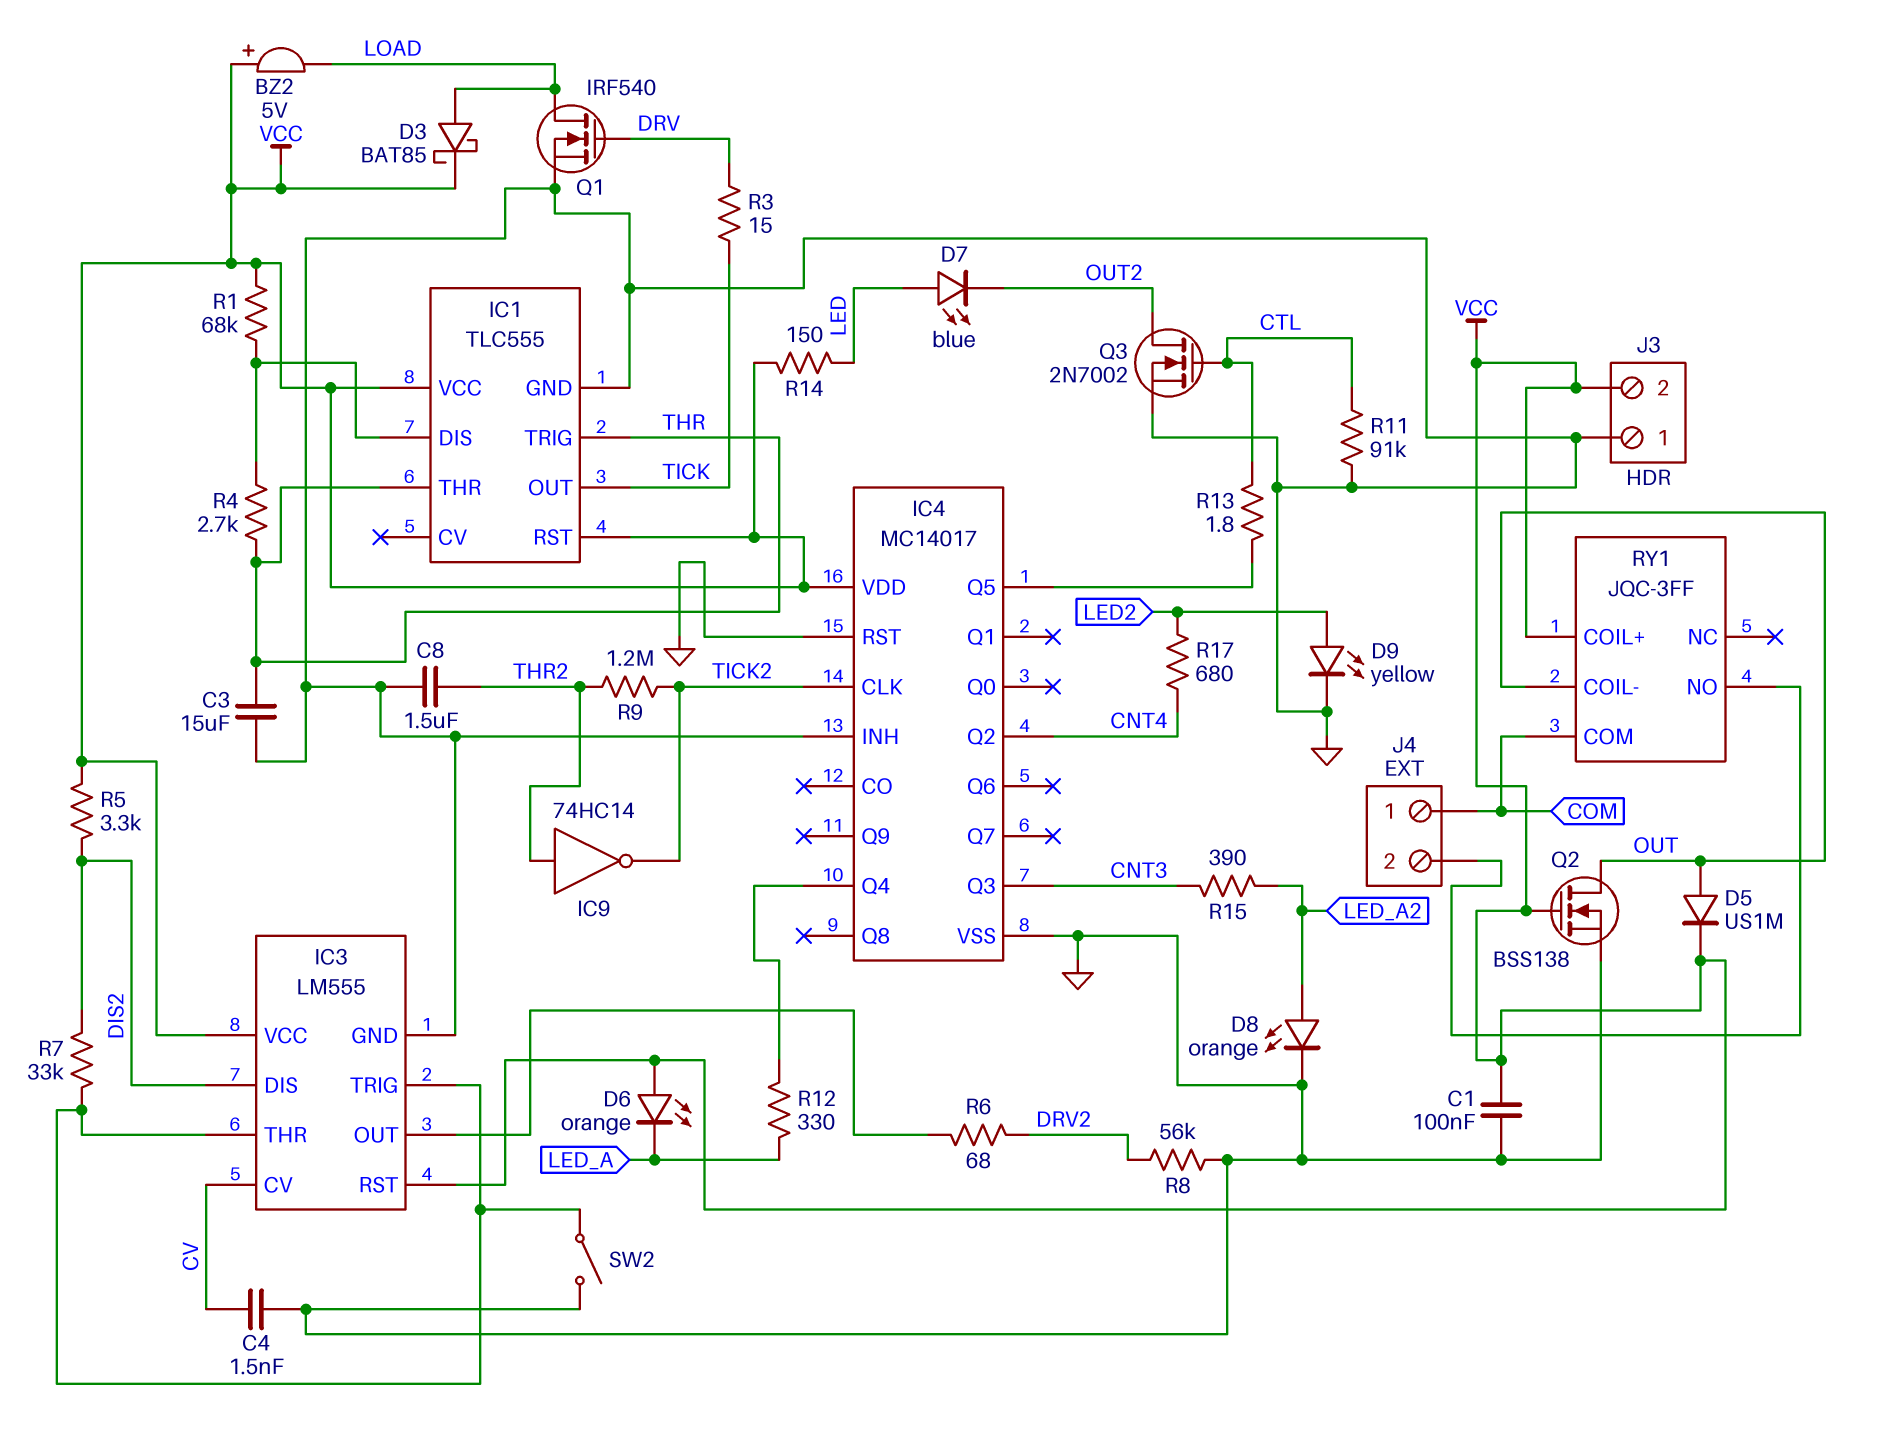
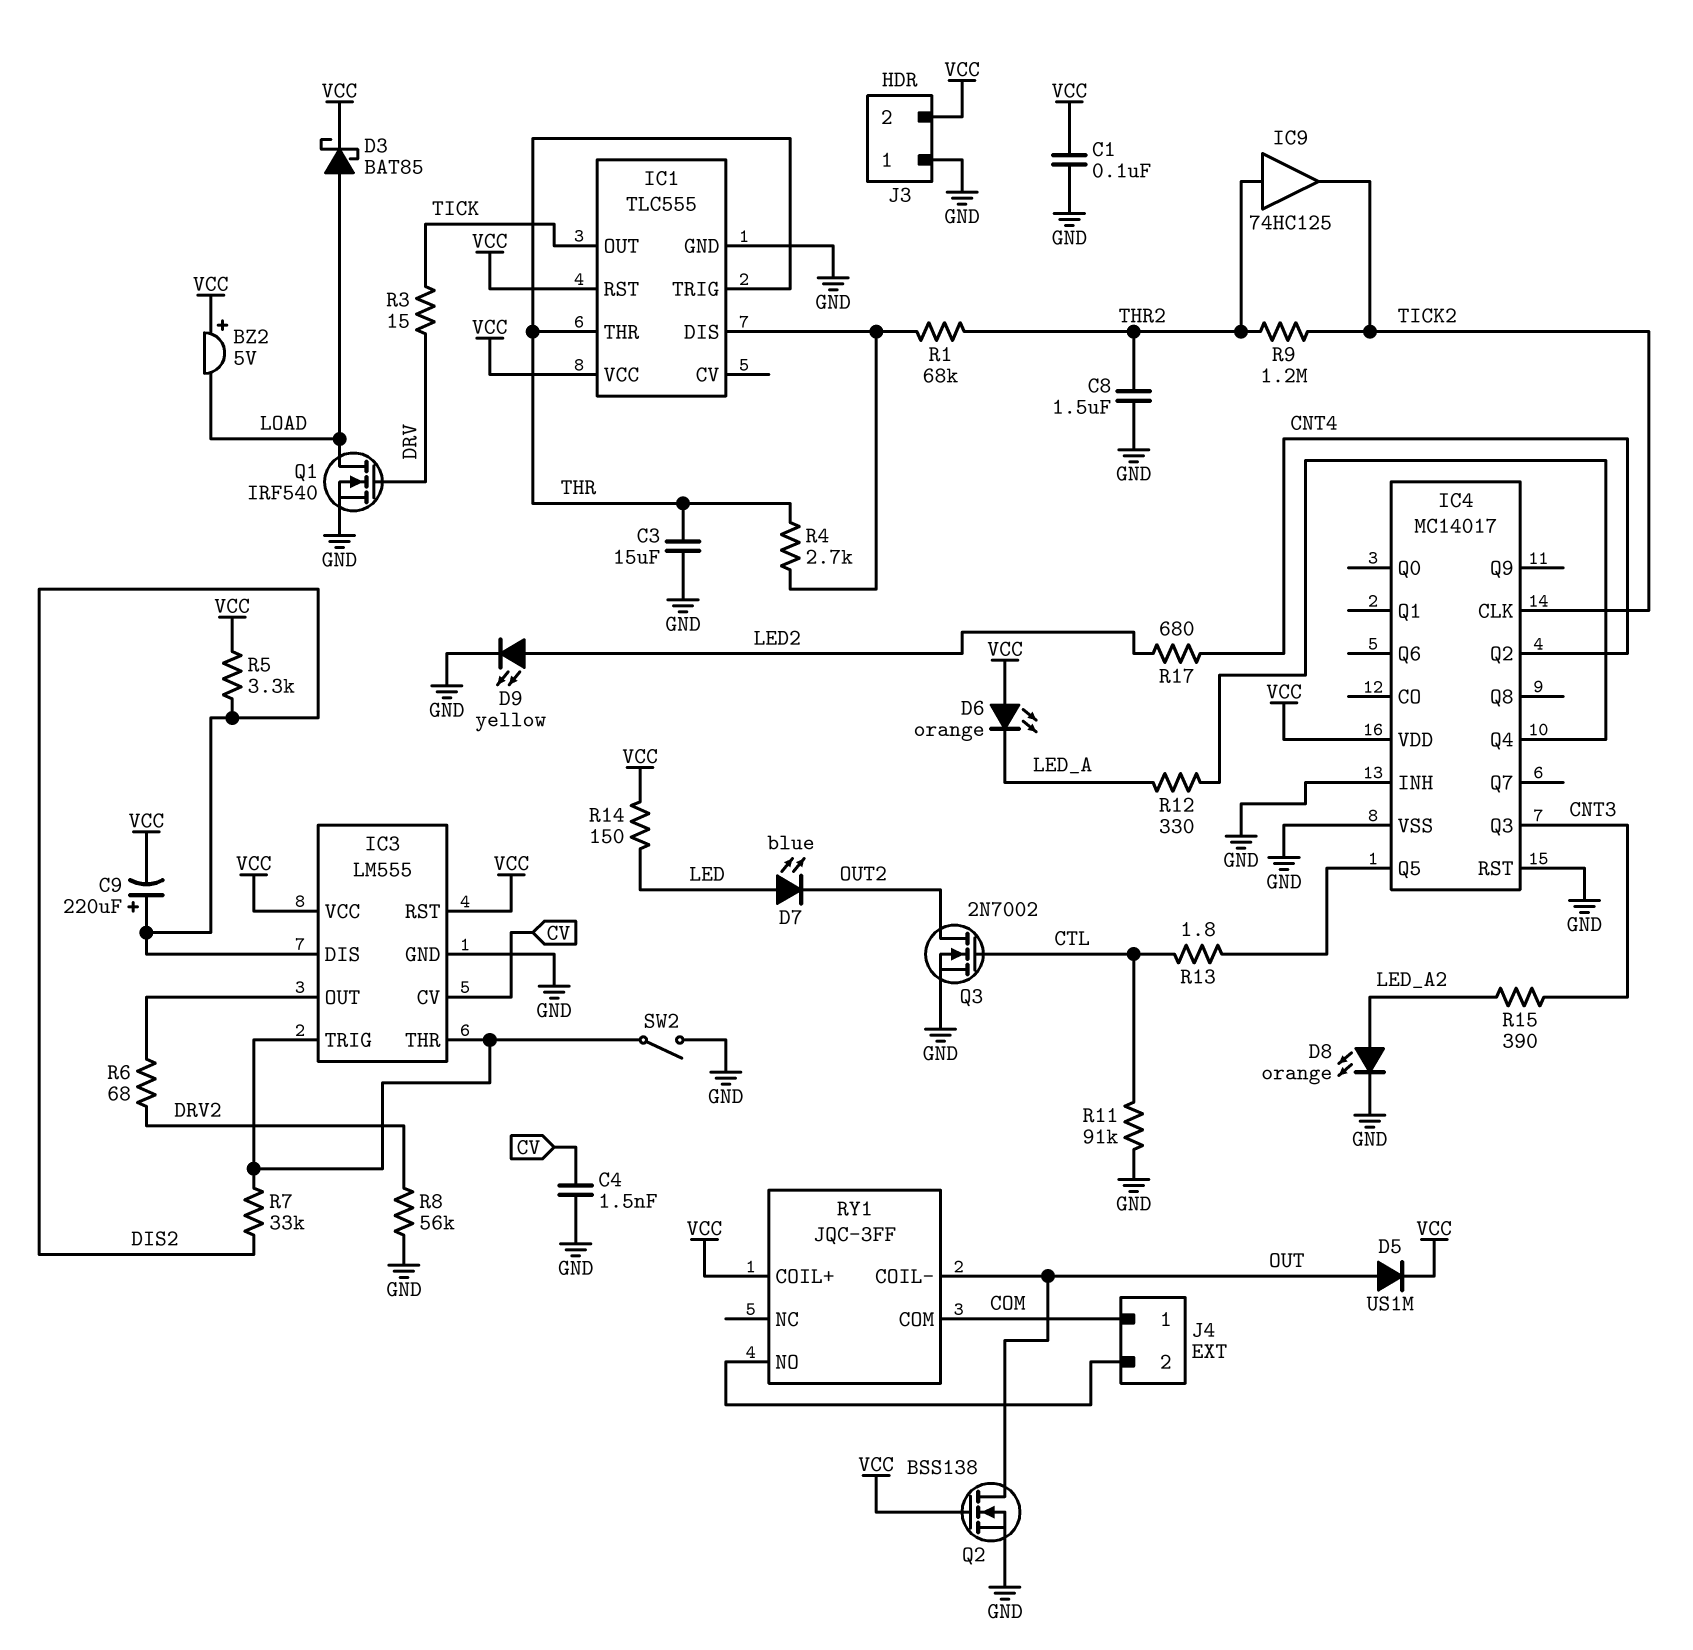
C9: none -> 220uF (plus DIS2, minus VCC)
IC9: NOT 74HC14 (in THR2, out TICK2) -> buffer 74HC125 (in THR2, out TICK2)
R1: 68k (IC1/DIS, VCC) -> 68k (IC1/DIS, THR2)

